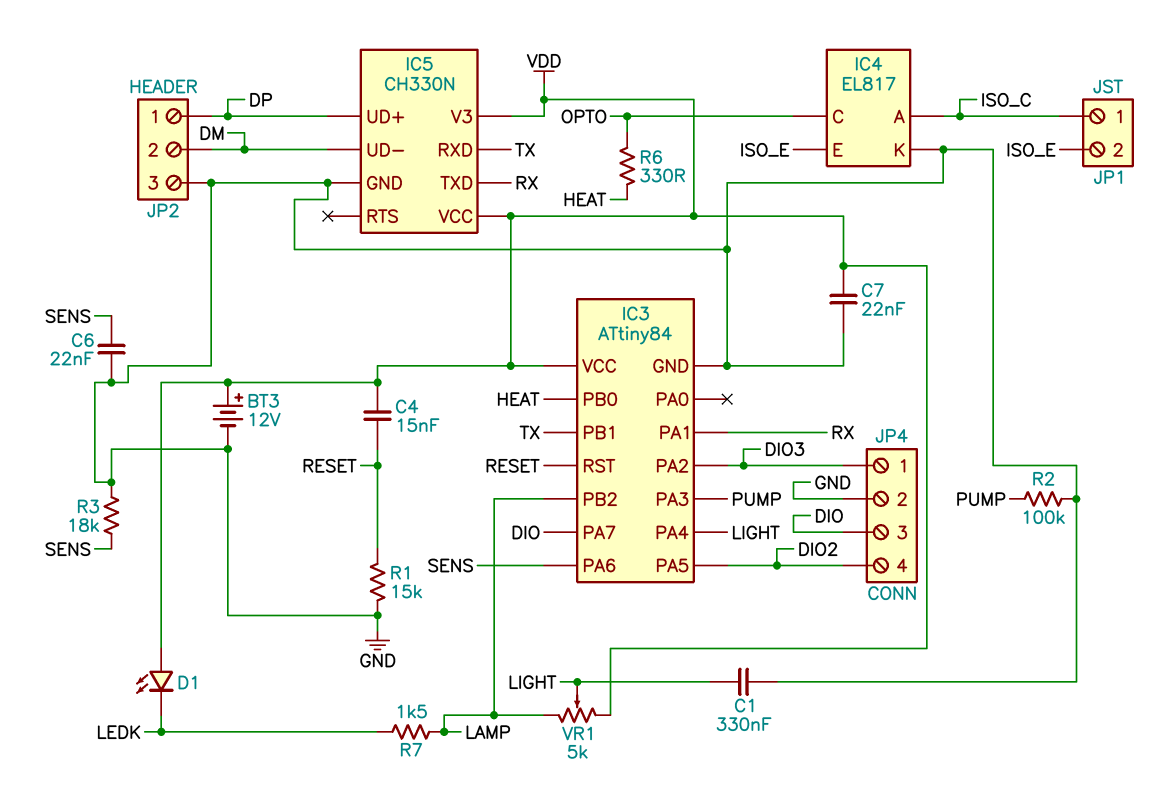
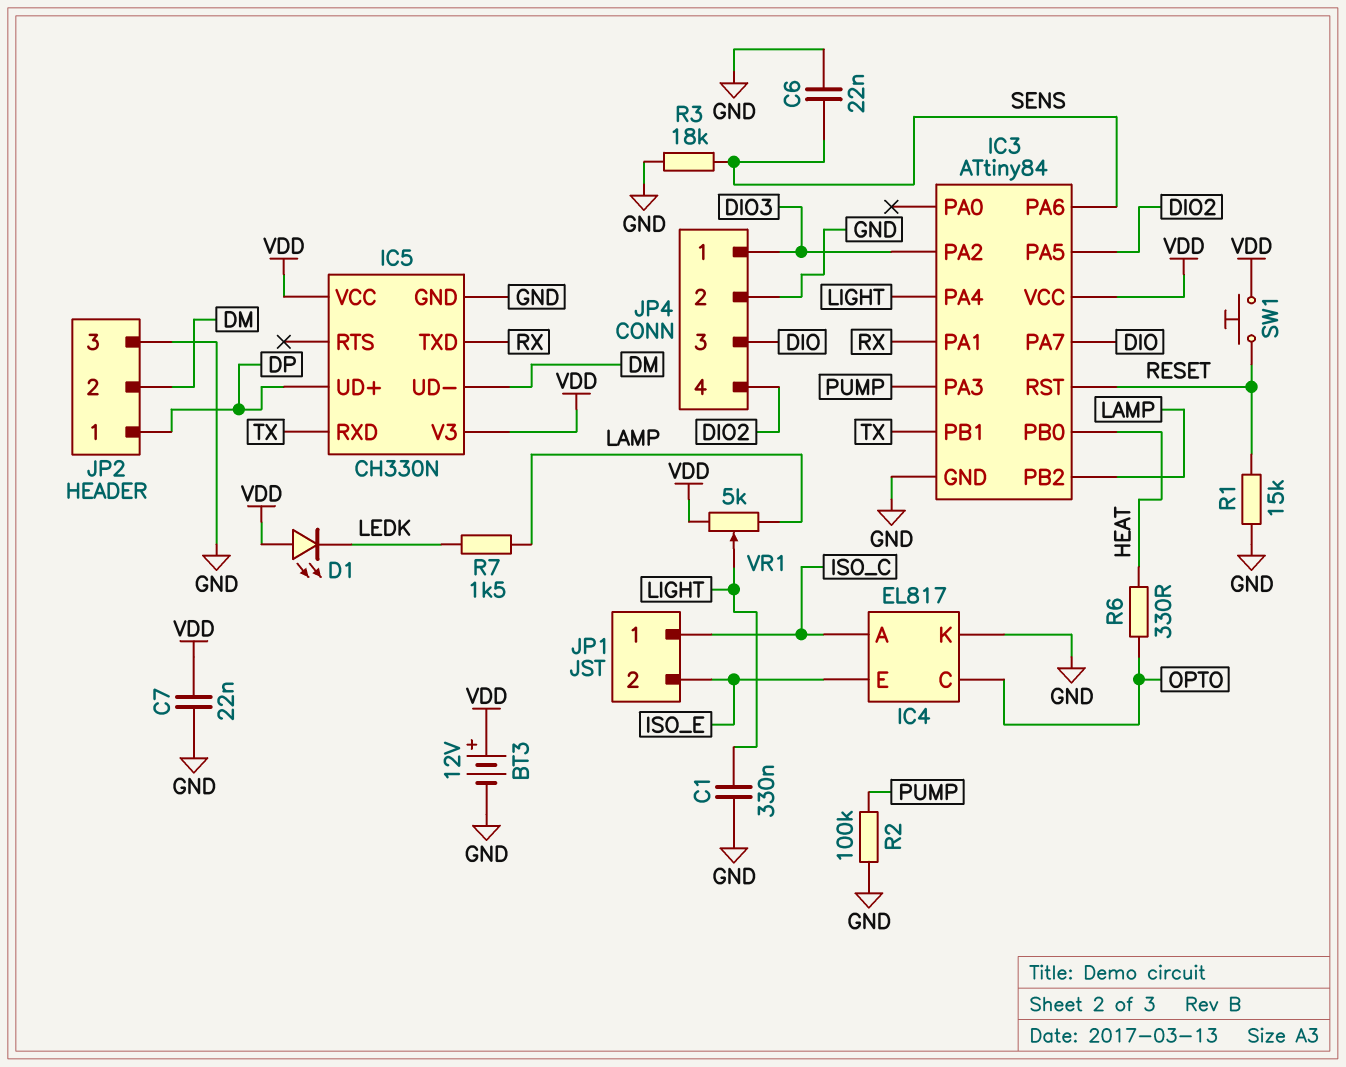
C4: 15nF (RESET, VDD) -> none
SW1: none -> button (RESET, VDD)

